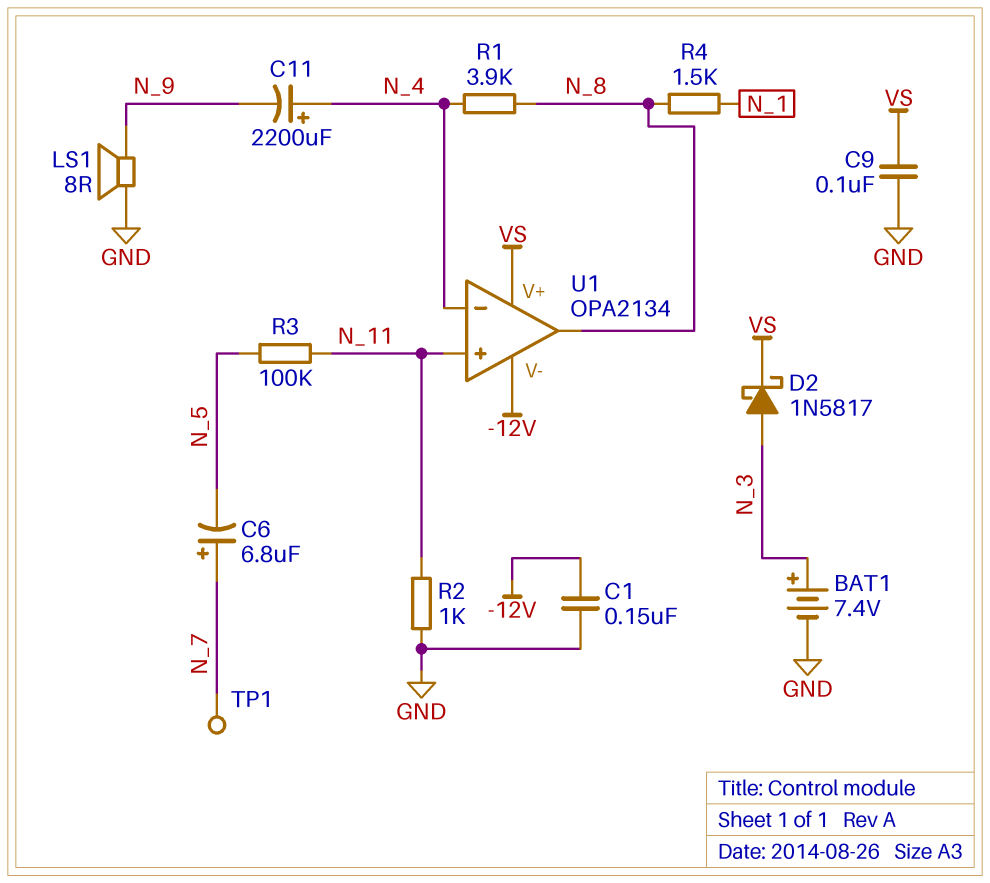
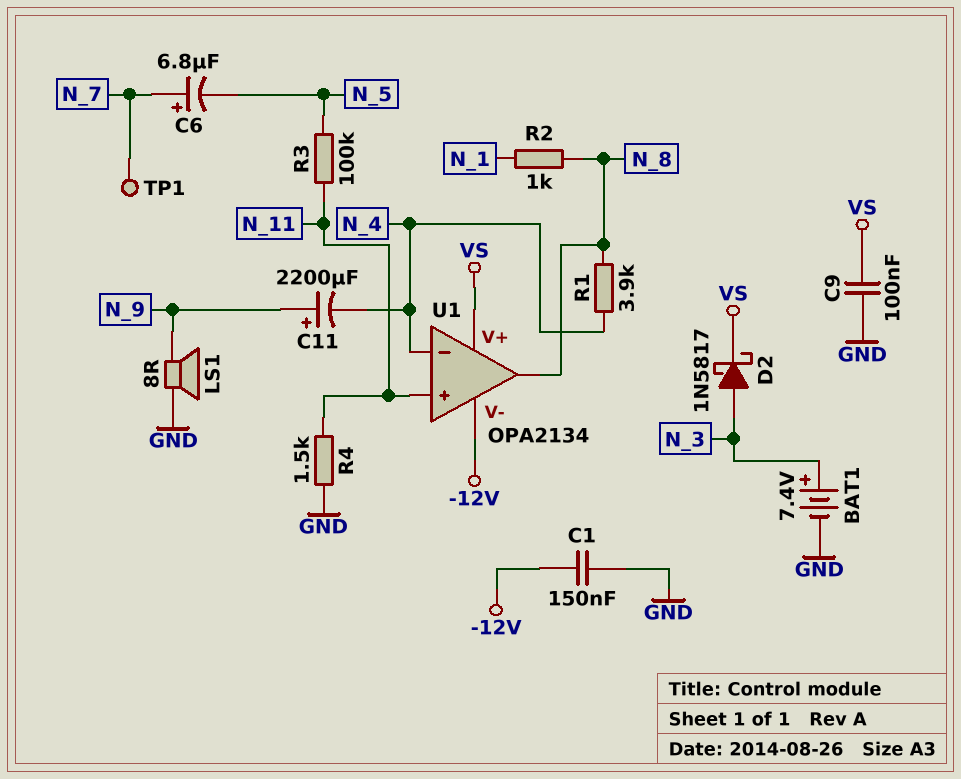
C11: 2200uF (plus N_4, minus N_9) -> 2200uF (plus N_9, minus N_4)
R2: 1k (GND, N_11) -> 1k (N_1, N_8)
R4: 1.5k (N_1, N_8) -> 1.5k (GND, N_11)

